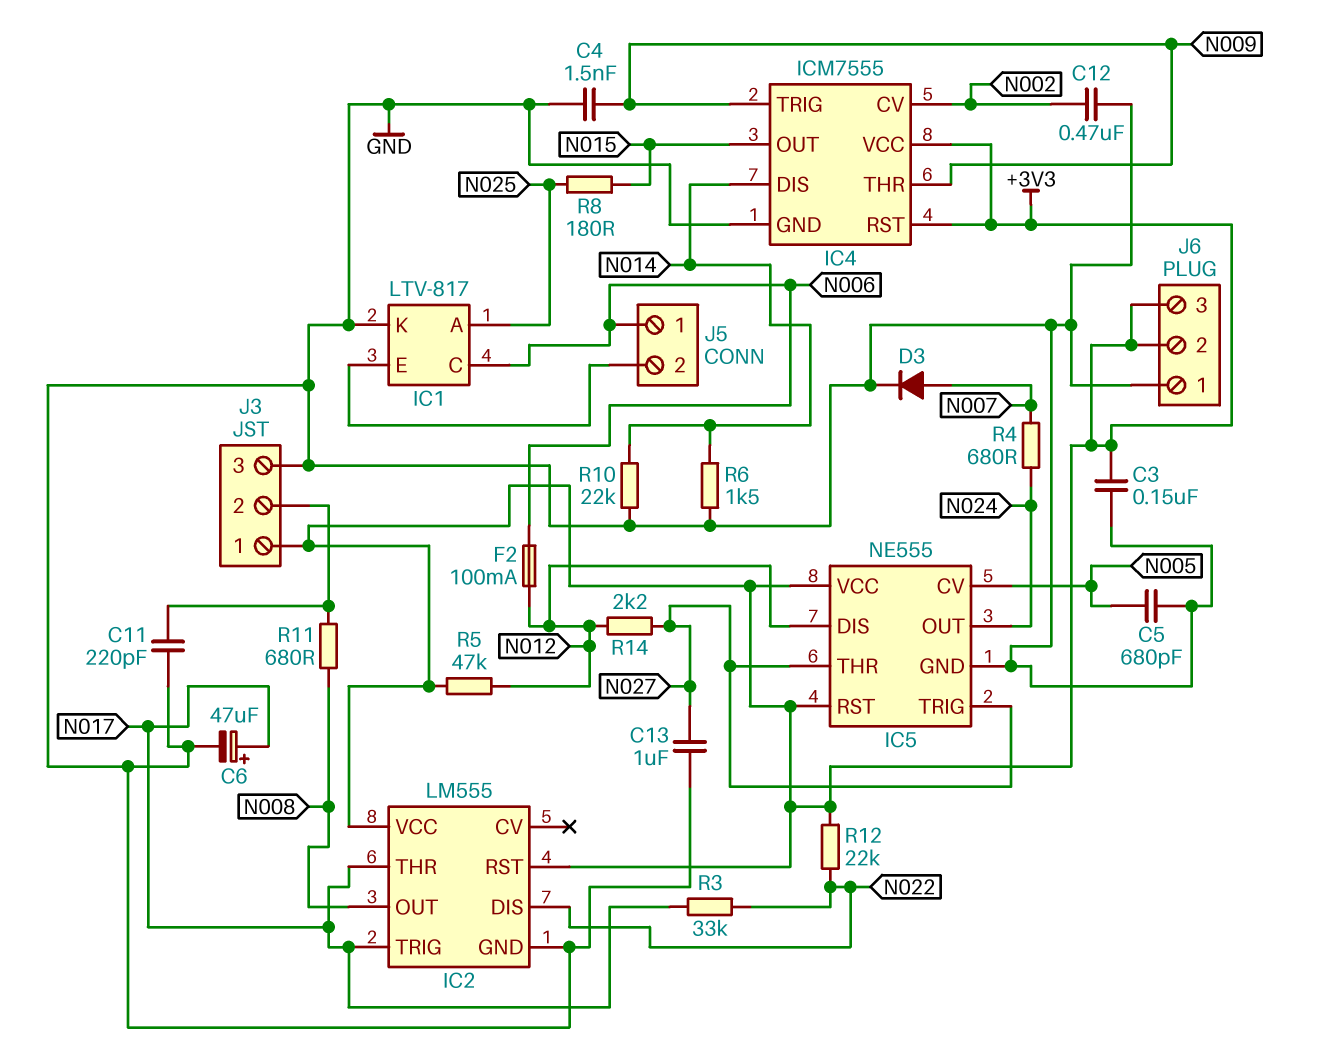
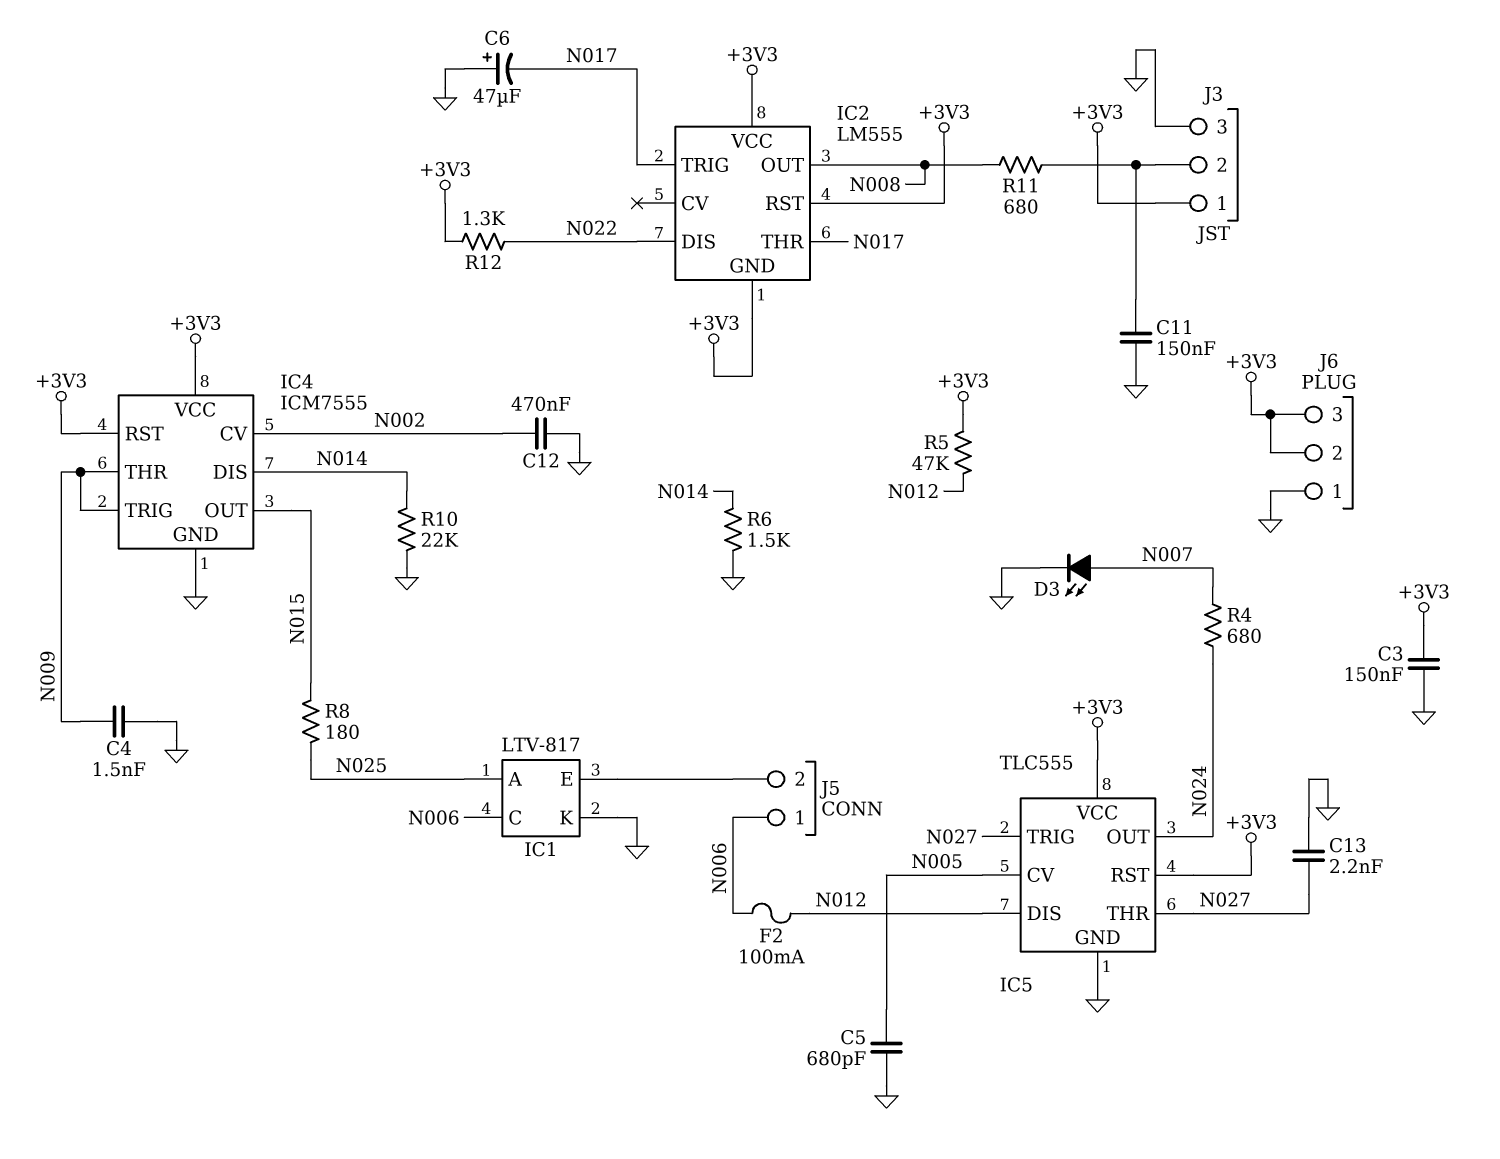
C6: 47uF (plus N017, minus GND) -> 47uF (plus GND, minus N017)
C11: 220pF (GND, J3/2) -> 150nF (GND, J3/2)
C13: 1uF (GND, N027) -> 2.2nF (GND, N027)
D3: diode (A N007, K GND) -> LED (A N007, K GND)
IC2 pin GND: GND -> +3V3
IC5: NE555 -> TLC555
R3: 33k (N017, N022) -> none
R12: 22k (+3V3, N022) -> 1.3k (+3V3, N022)
R14: 2.2k (N012, N027) -> none

